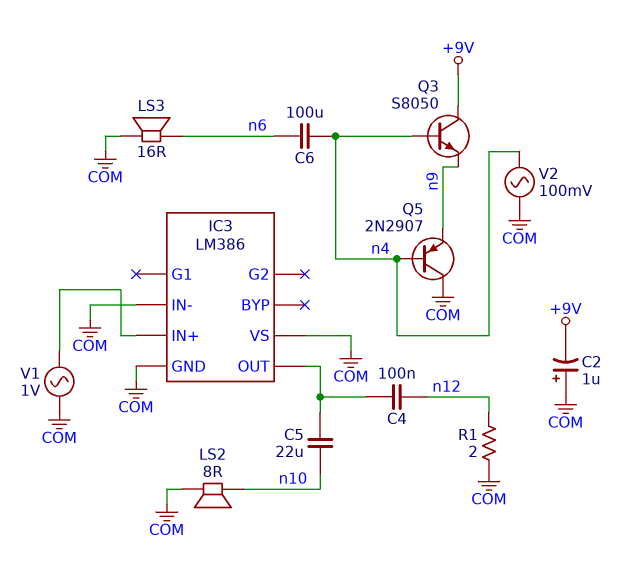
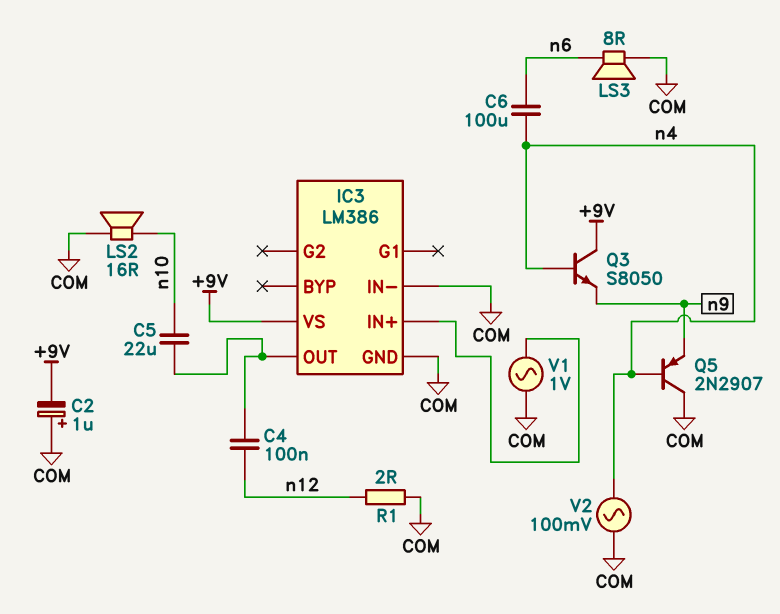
IC3 pin VS: COM -> +9V
LS2: speaker 8R (COM, n10) -> speaker 16R (COM, n10)
LS3: speaker 16R (COM, n6) -> speaker 8R (COM, n6)

